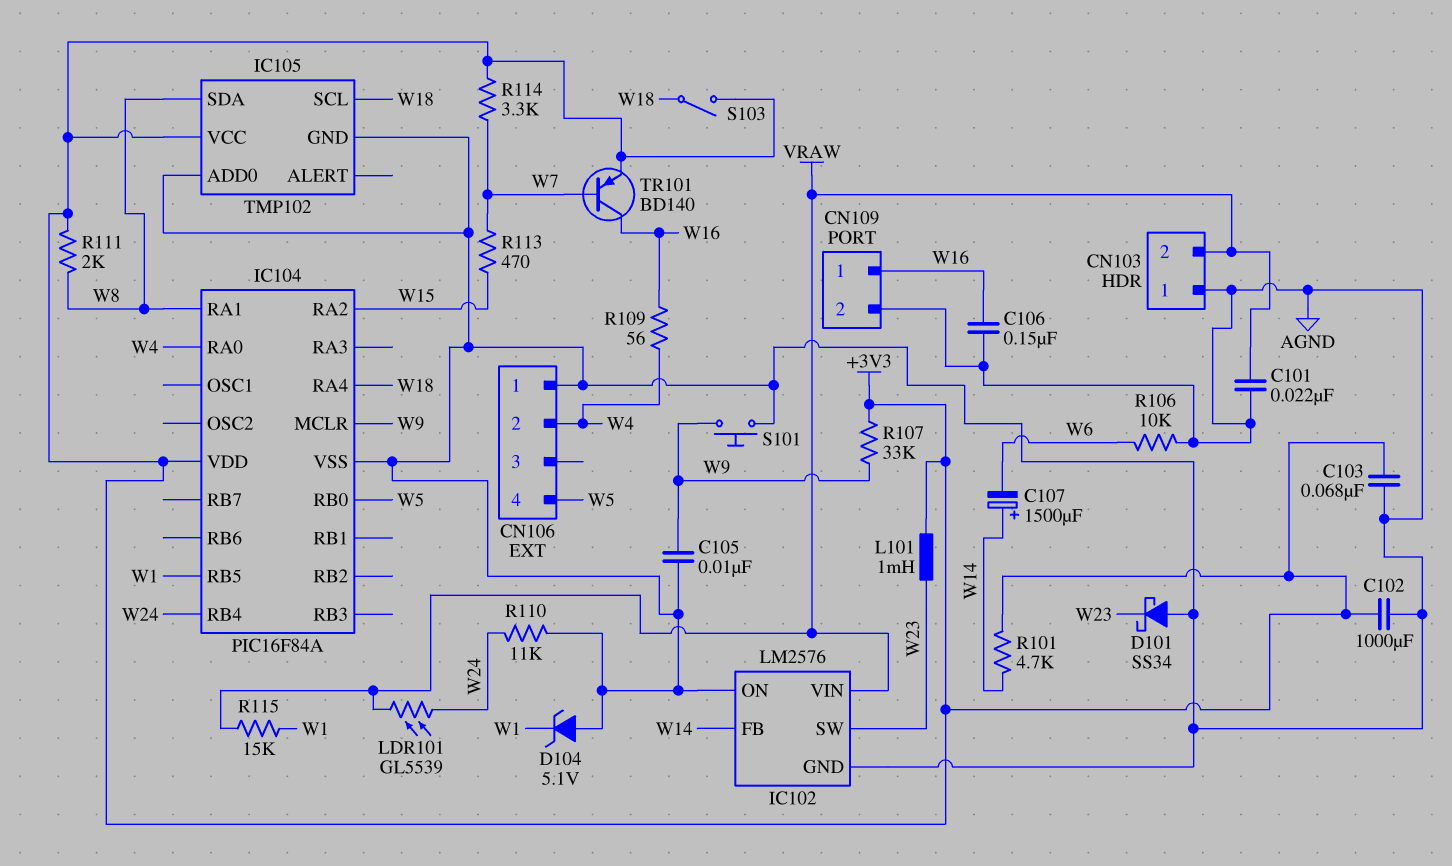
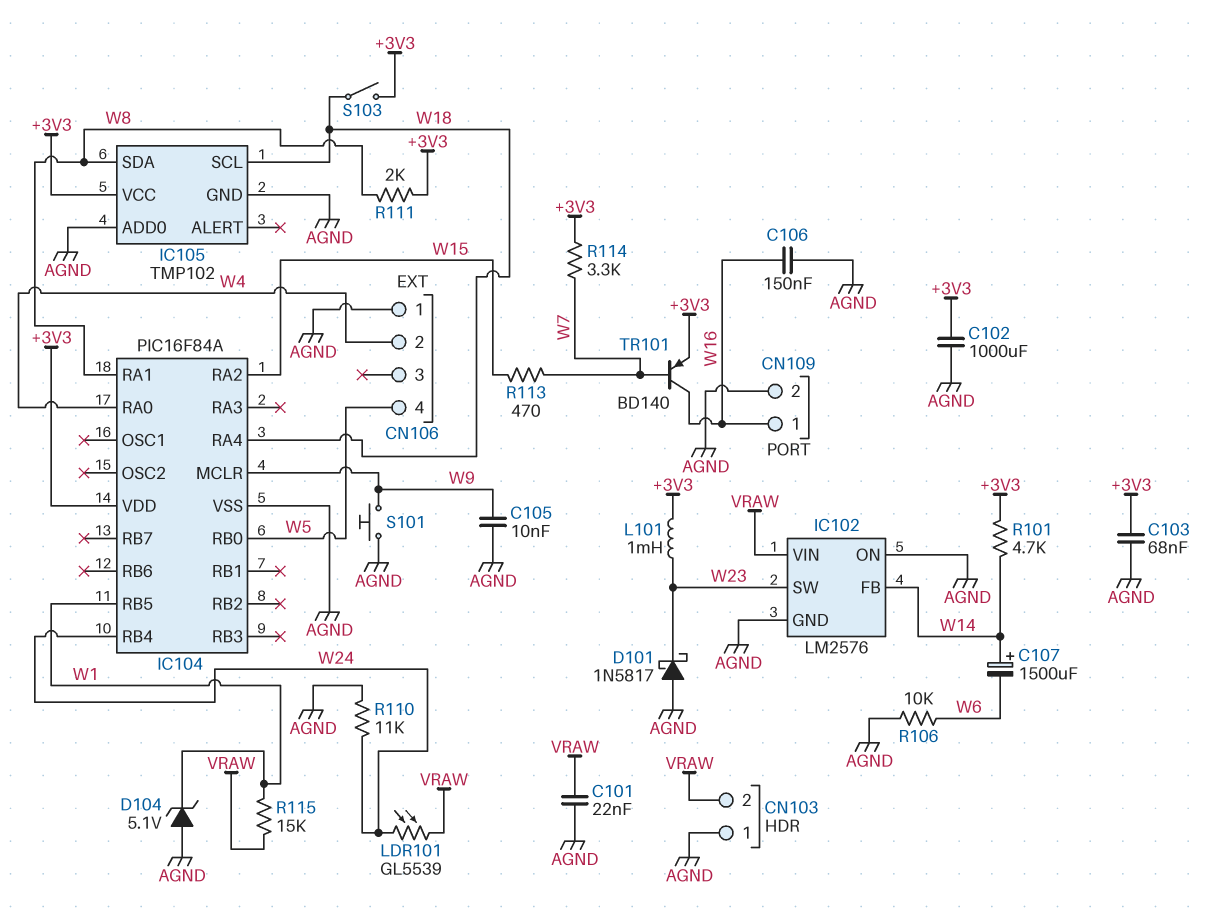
D101: schottky SS34 (A AGND, K W23) -> schottky 1N5817 (A AGND, K W23)
R107: 33k (+3V3, W9) -> none
R109: 56 (W4, W16) -> none

